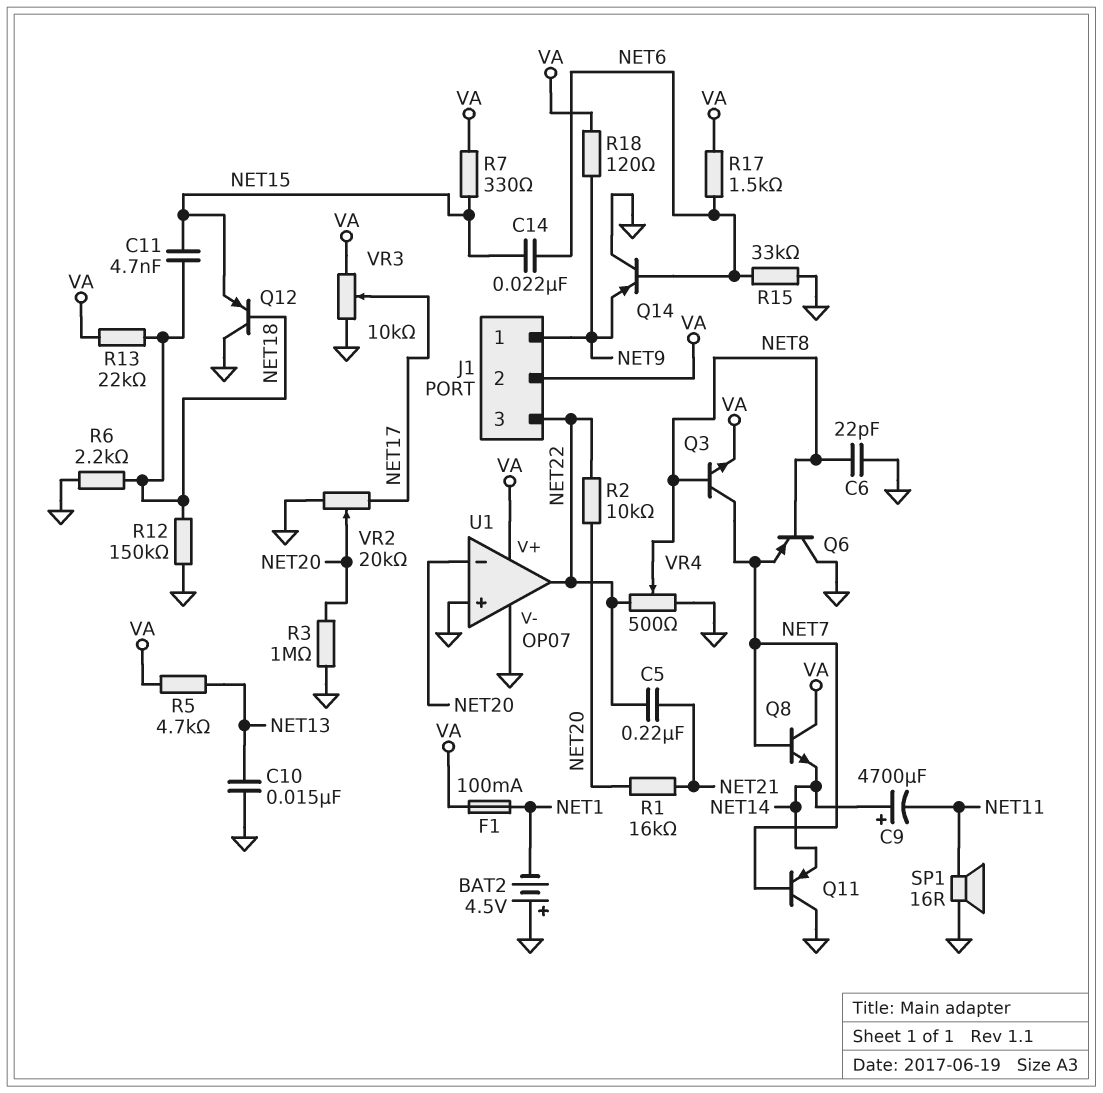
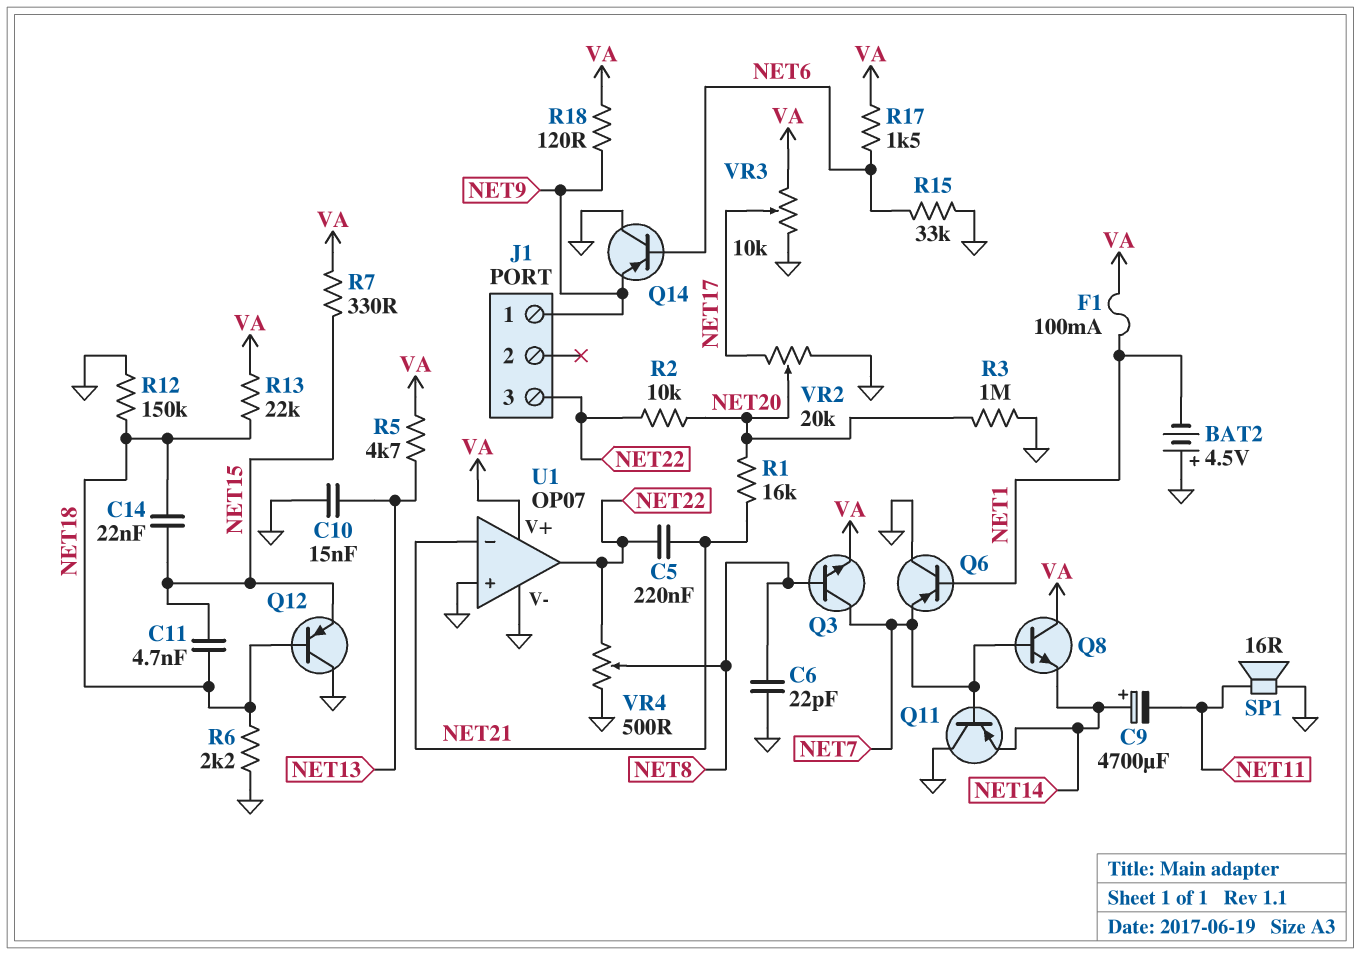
C14: 22nF (NET6, NET15) -> 22nF (NET15, NET18)
J1 pin 2: VA -> none
Q6: PNP (B NET8, C GND, E NET7) -> PNP (B NET1, C GND, E NET7)
U1 pin in-: NET20 -> NET21

